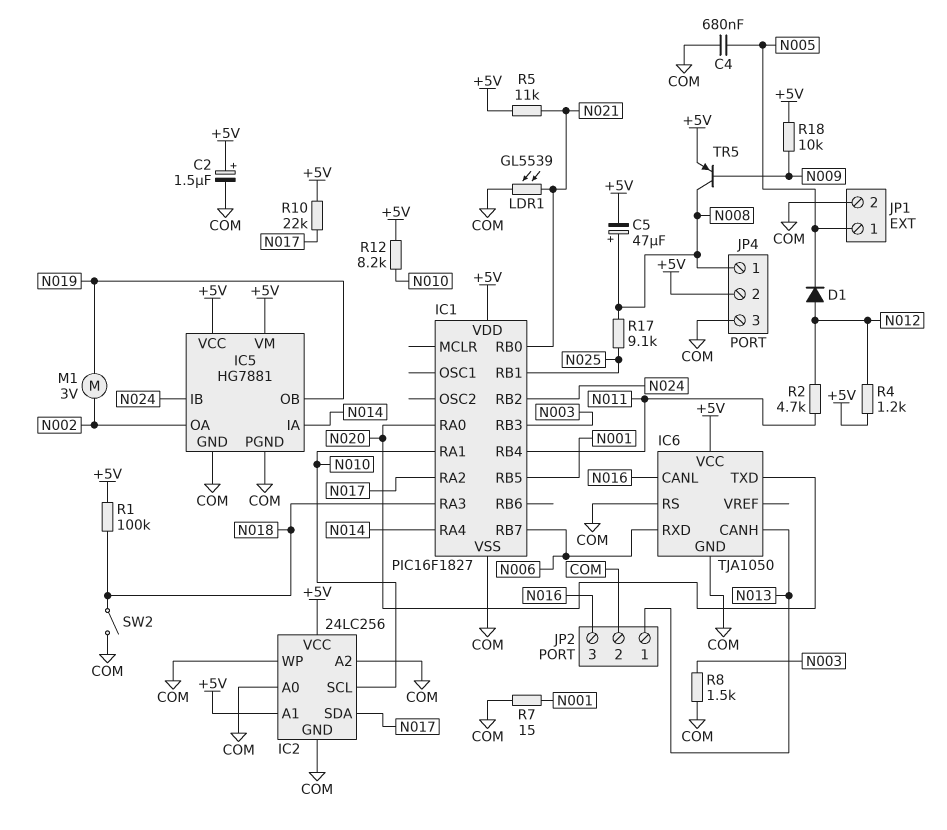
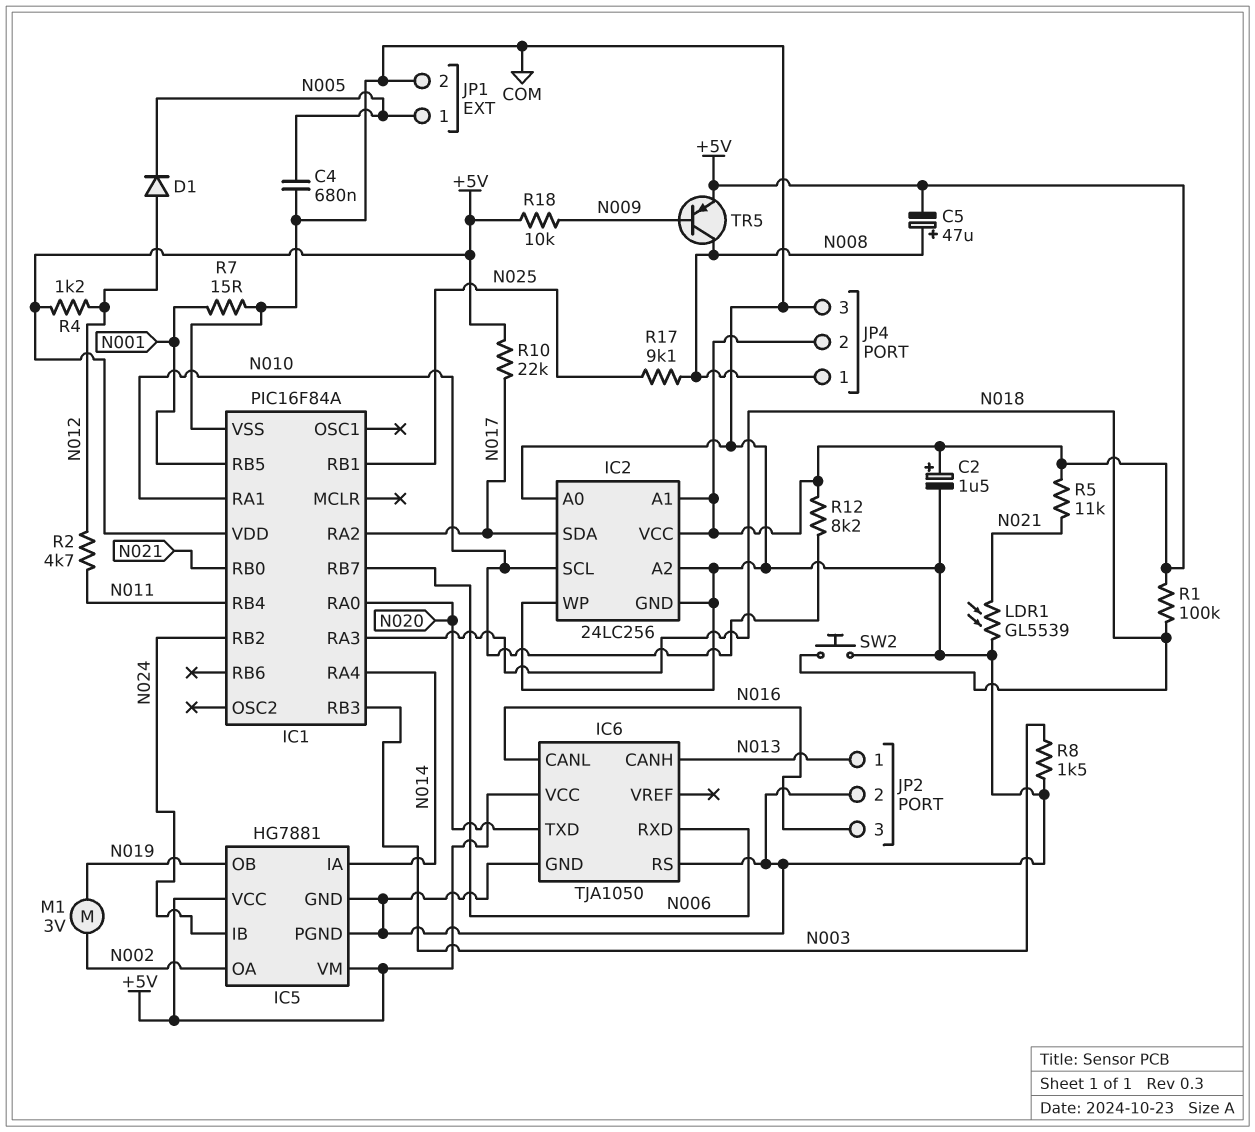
IC1: PIC16F1827 -> PIC16F84A
SW2: switch (COM, N018) -> button (COM, N018)

